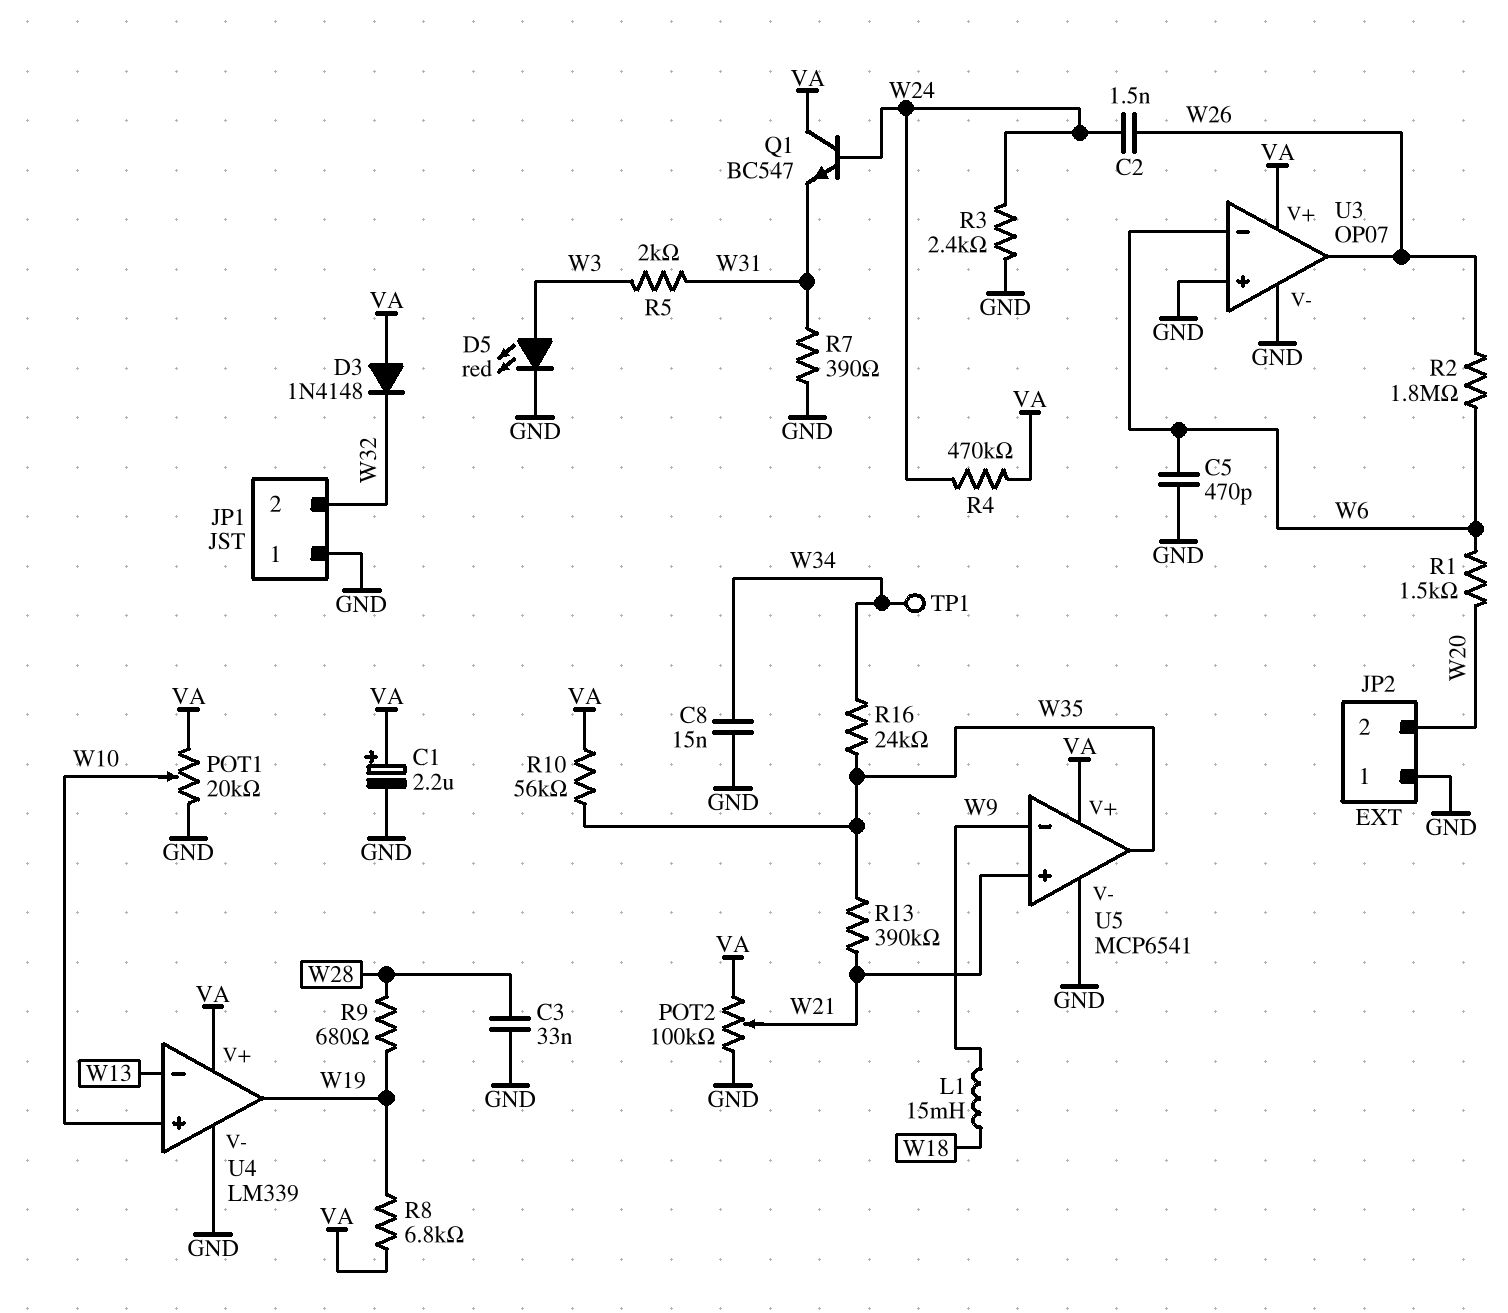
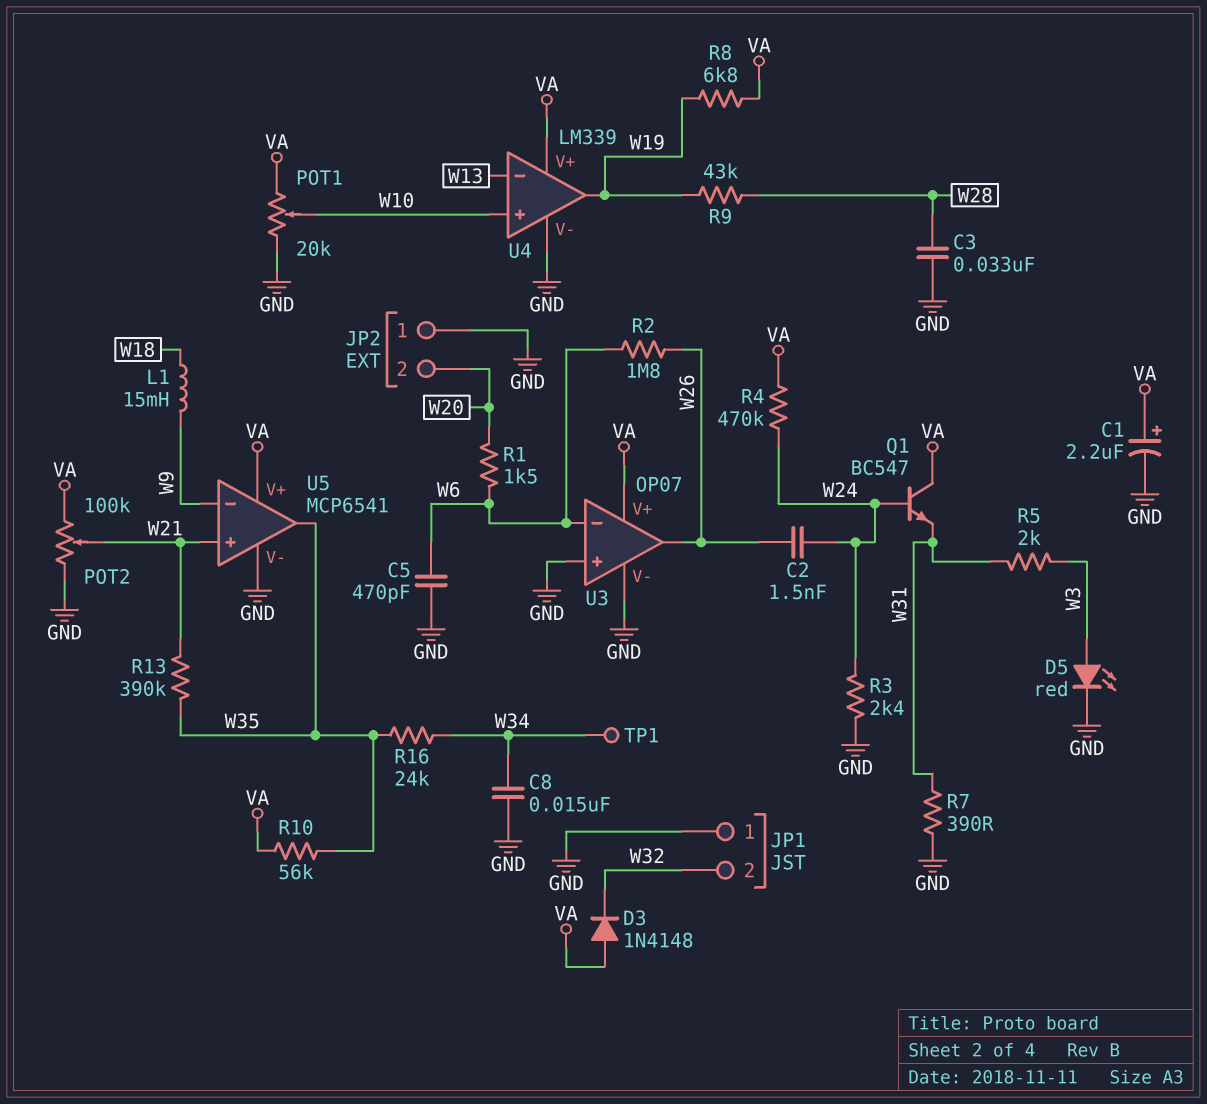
R9: 680 (W19, W28) -> 43k (W19, W28)

